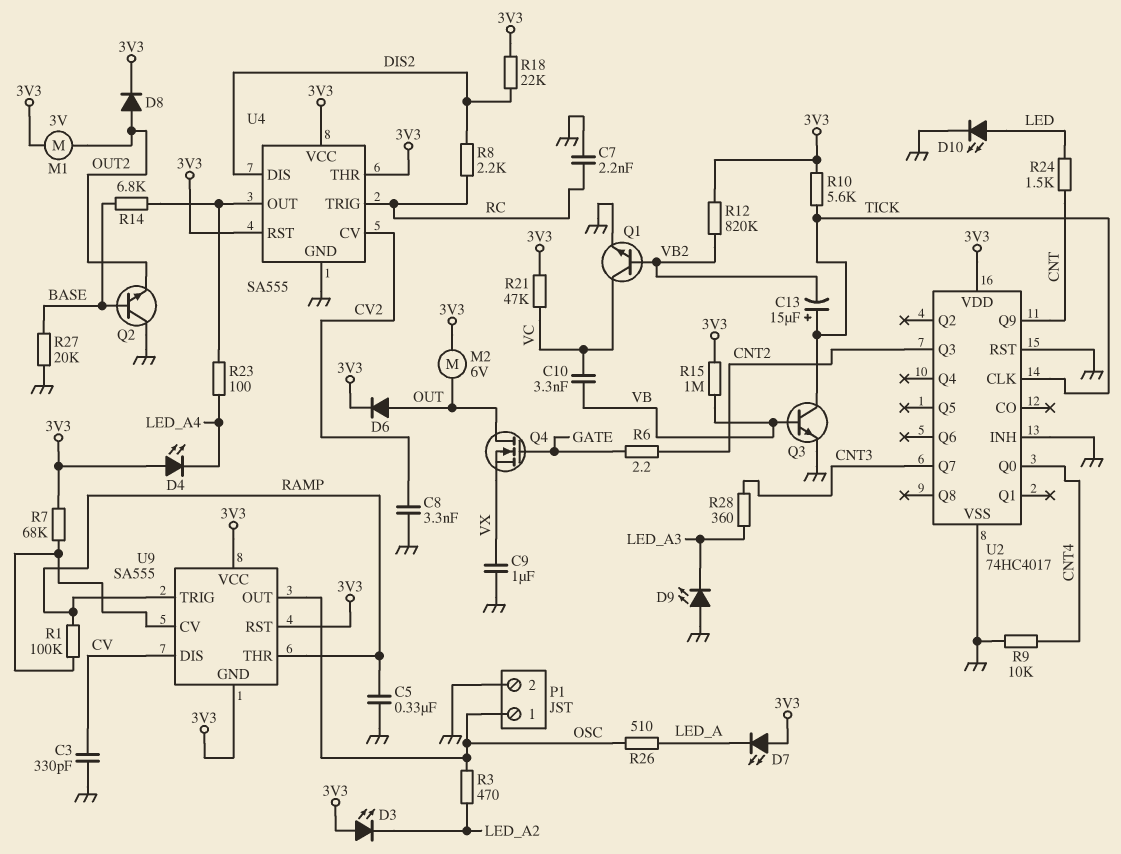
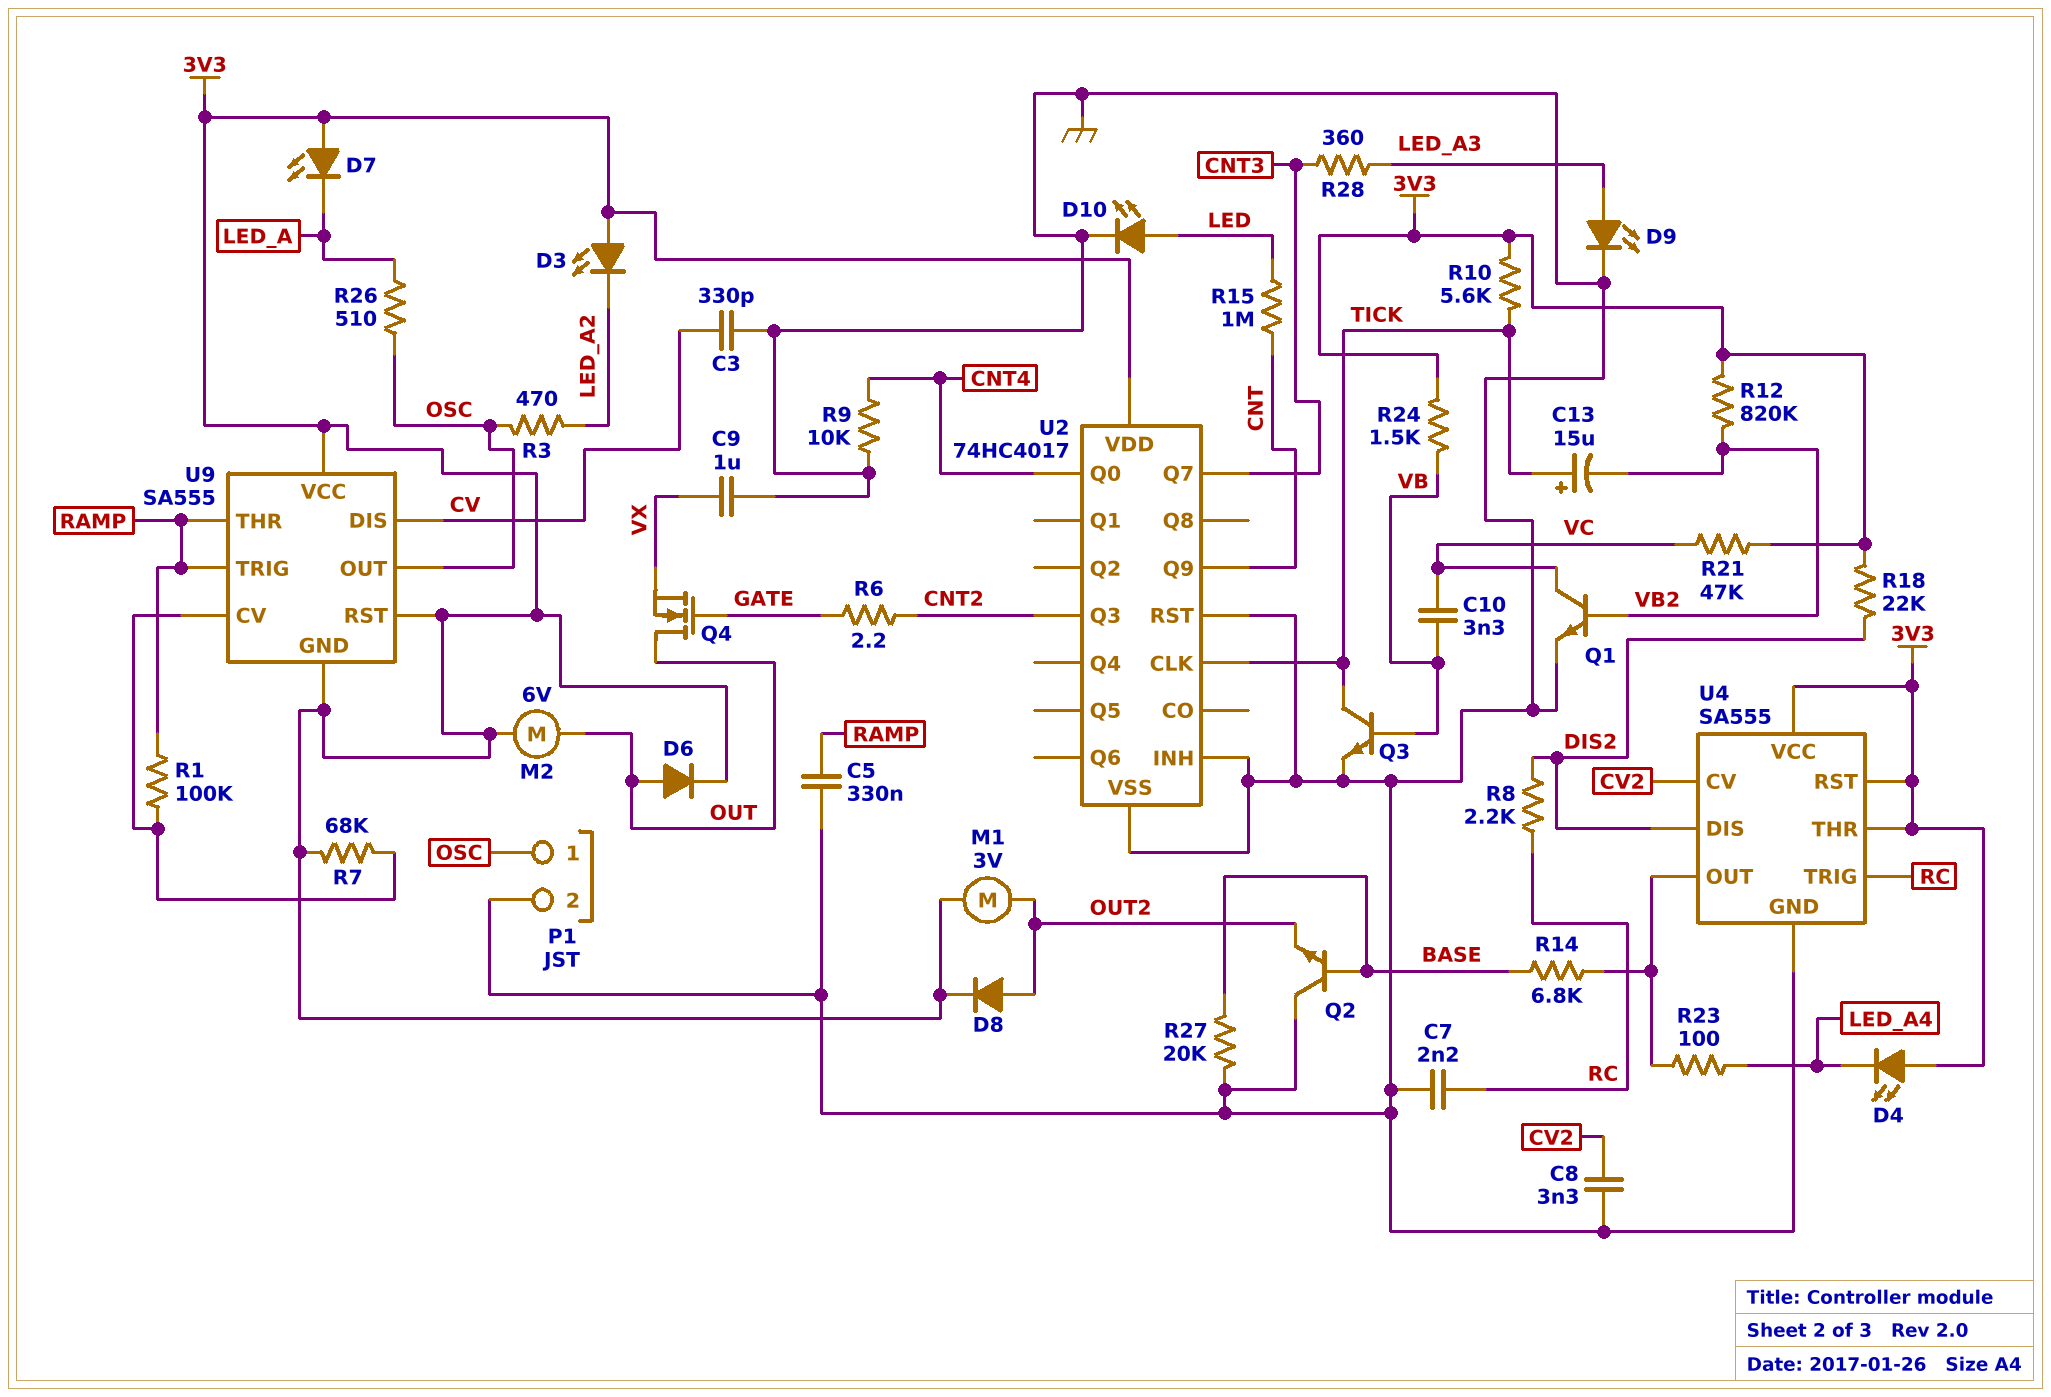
D9: LED (A GND, K LED_A3) -> LED (A LED_A3, K GND)
R15: 1M (3V3, VB) -> 1M (CNT, LED)
R24: 1.5k (CNT, LED) -> 1.5k (3V3, VB)

